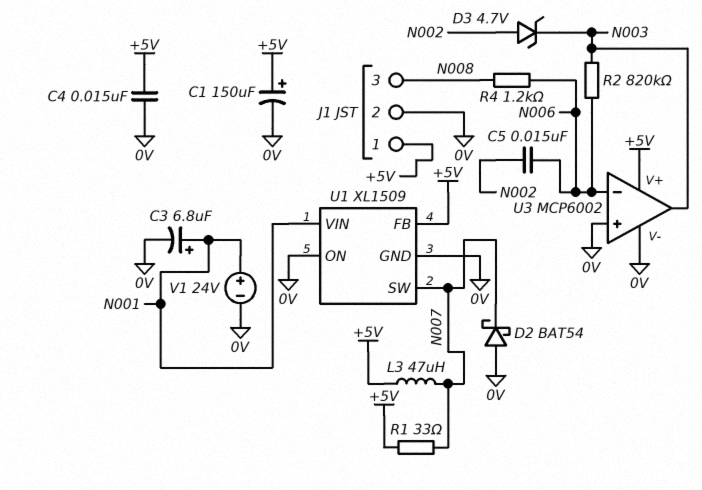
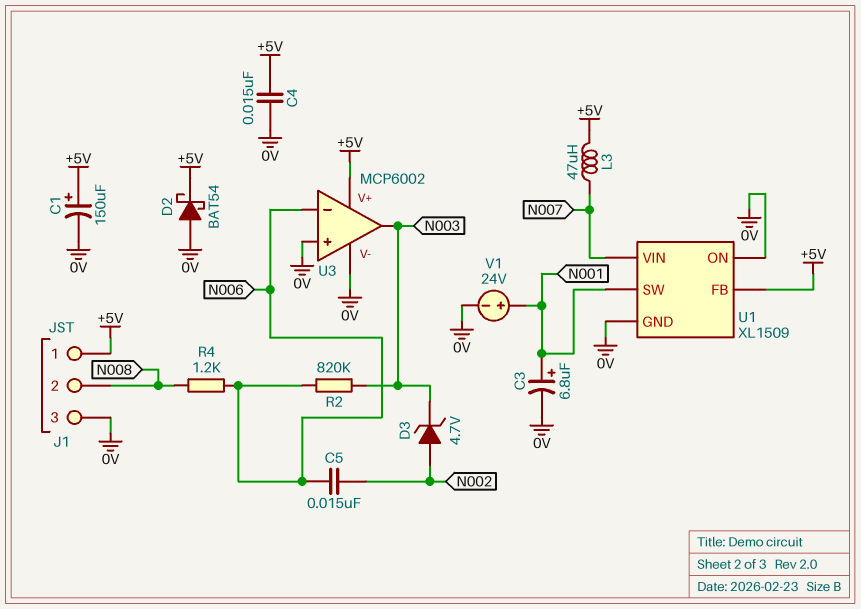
D2: schottky BAT54 (A 0V, K N007) -> schottky BAT54 (A 0V, K +5V)
J1 pin 2: 0V -> N008
J1 pin 3: N008 -> 0V
R1: 33 (+5V, N007) -> none
U1 pin SW: N007 -> N001
U1 pin VIN: N001 -> N007

